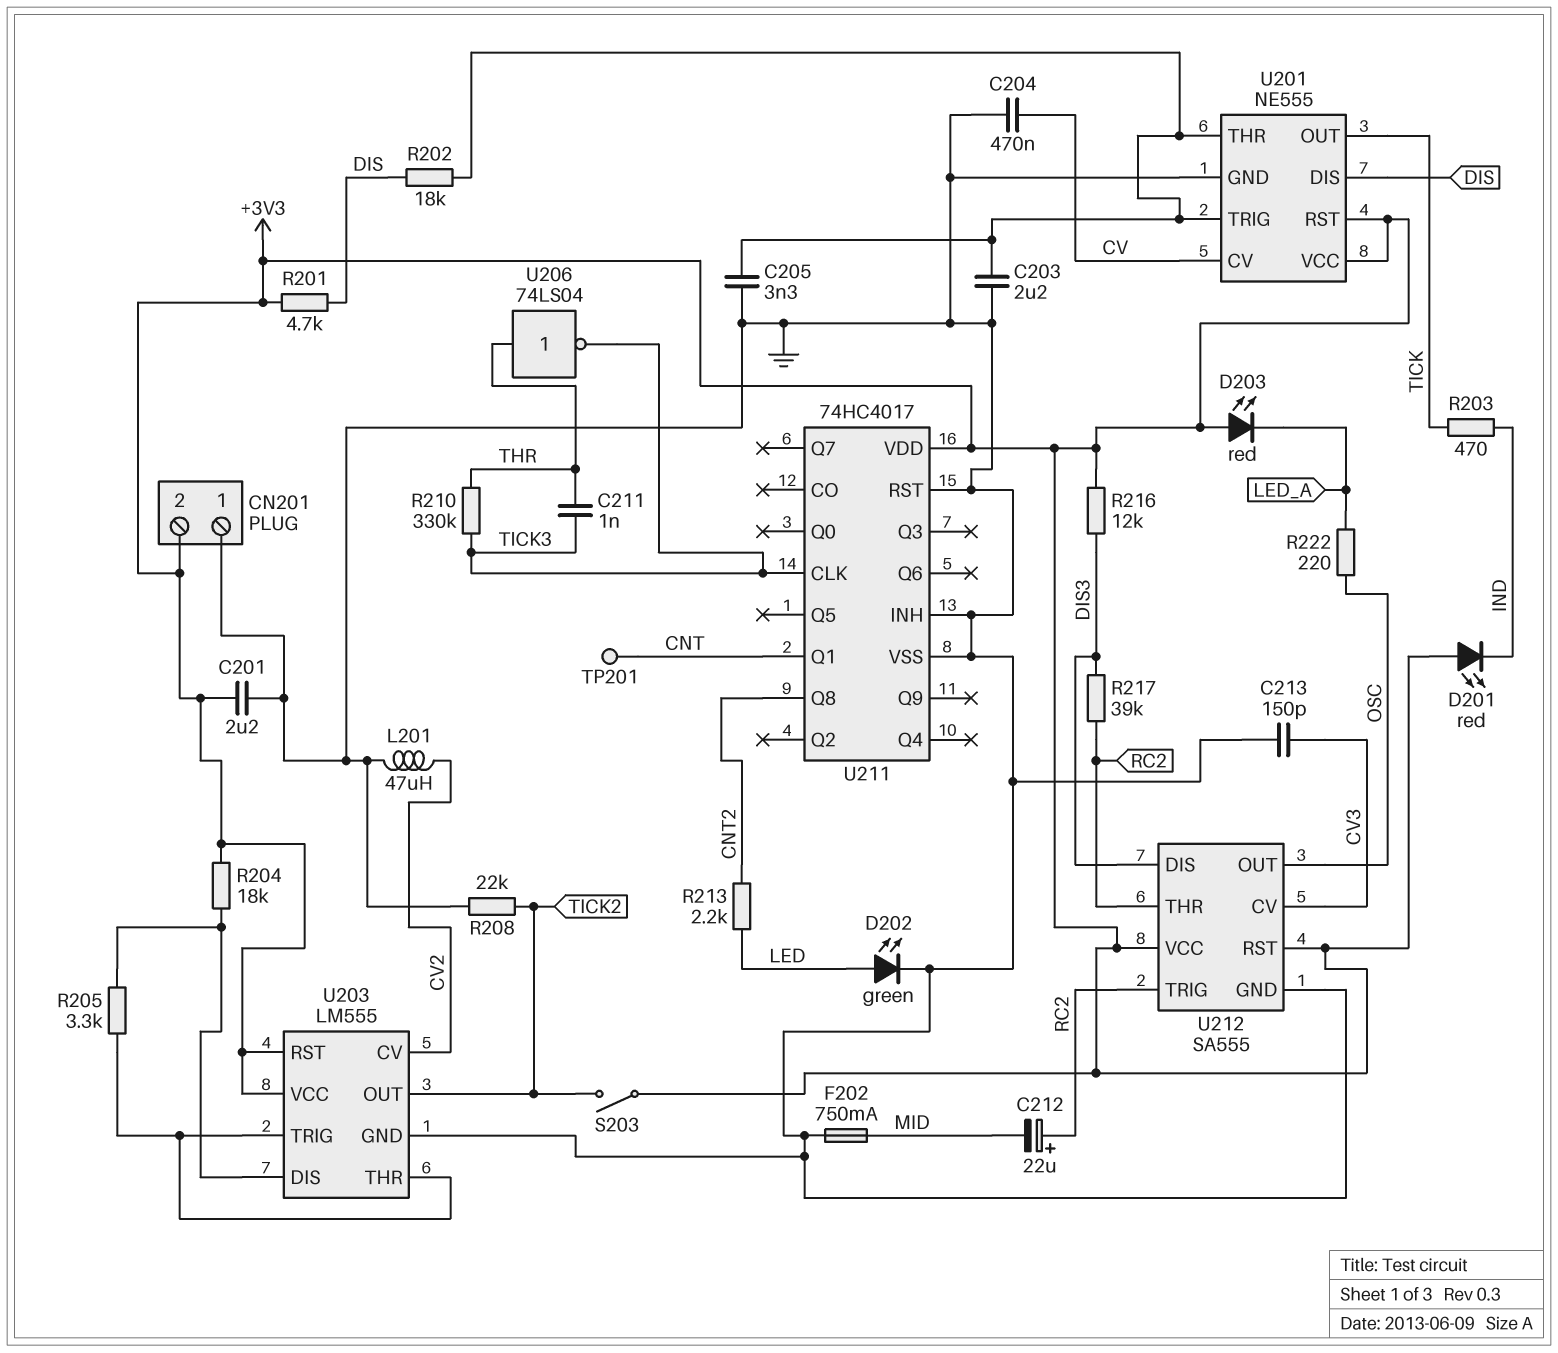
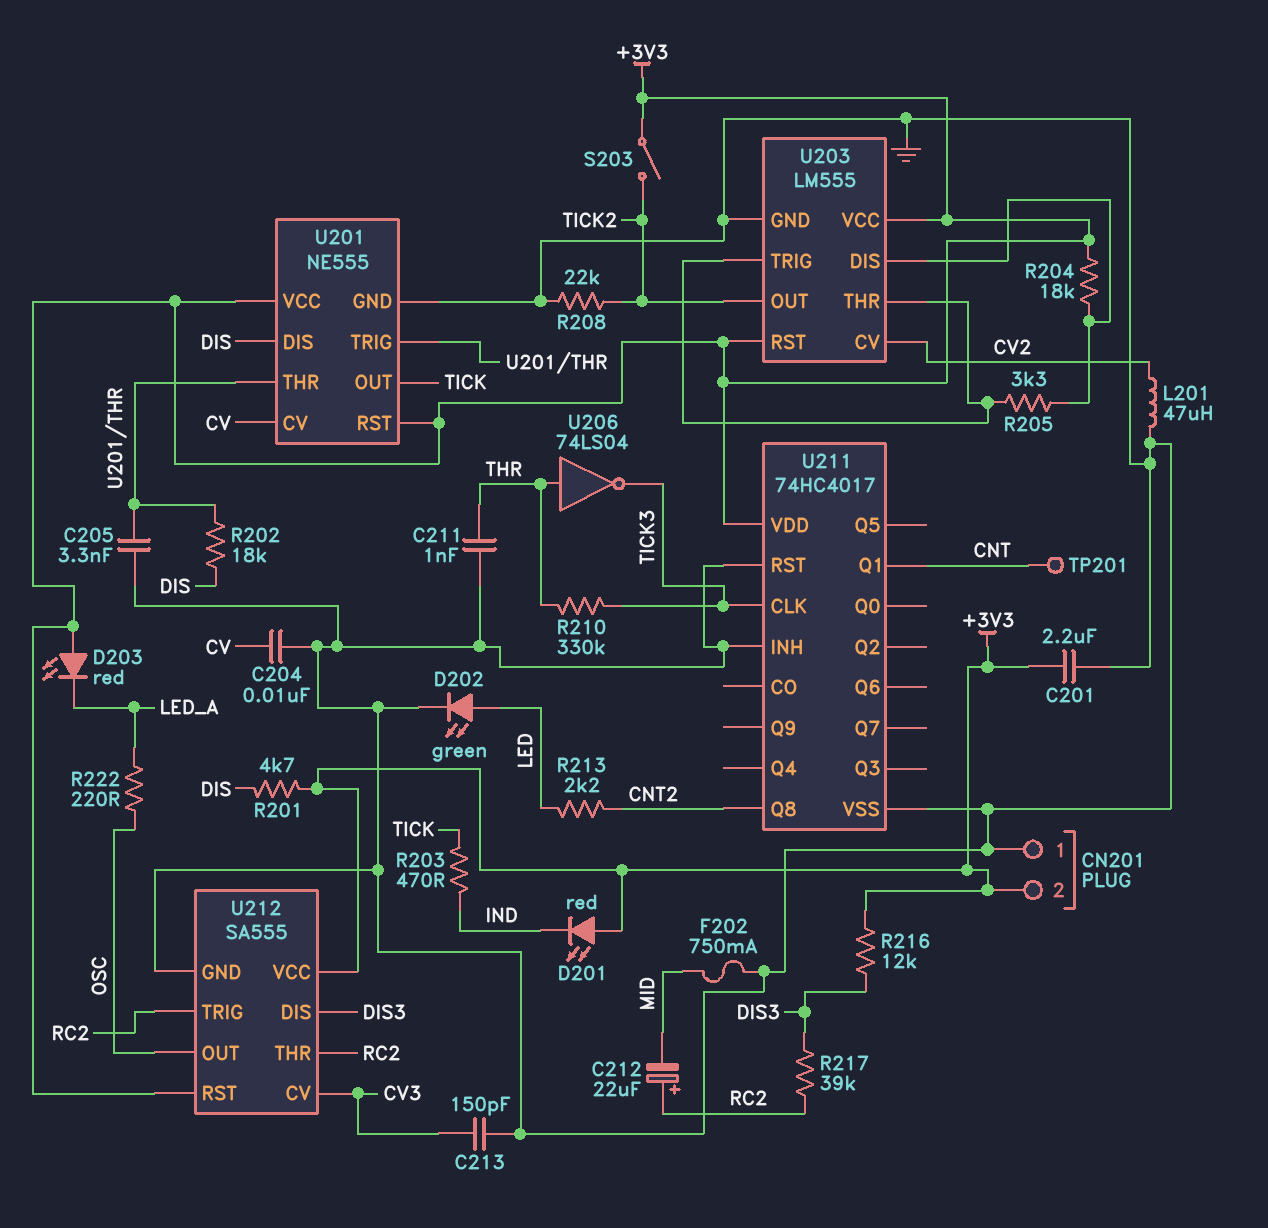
C203: 2.2uF (GND, U201/THR) -> none
C204: 470nF (CV, GND) -> 10nF (CV, GND)
C211: 1nF (THR, TICK3) -> 1nF (GND, THR)

